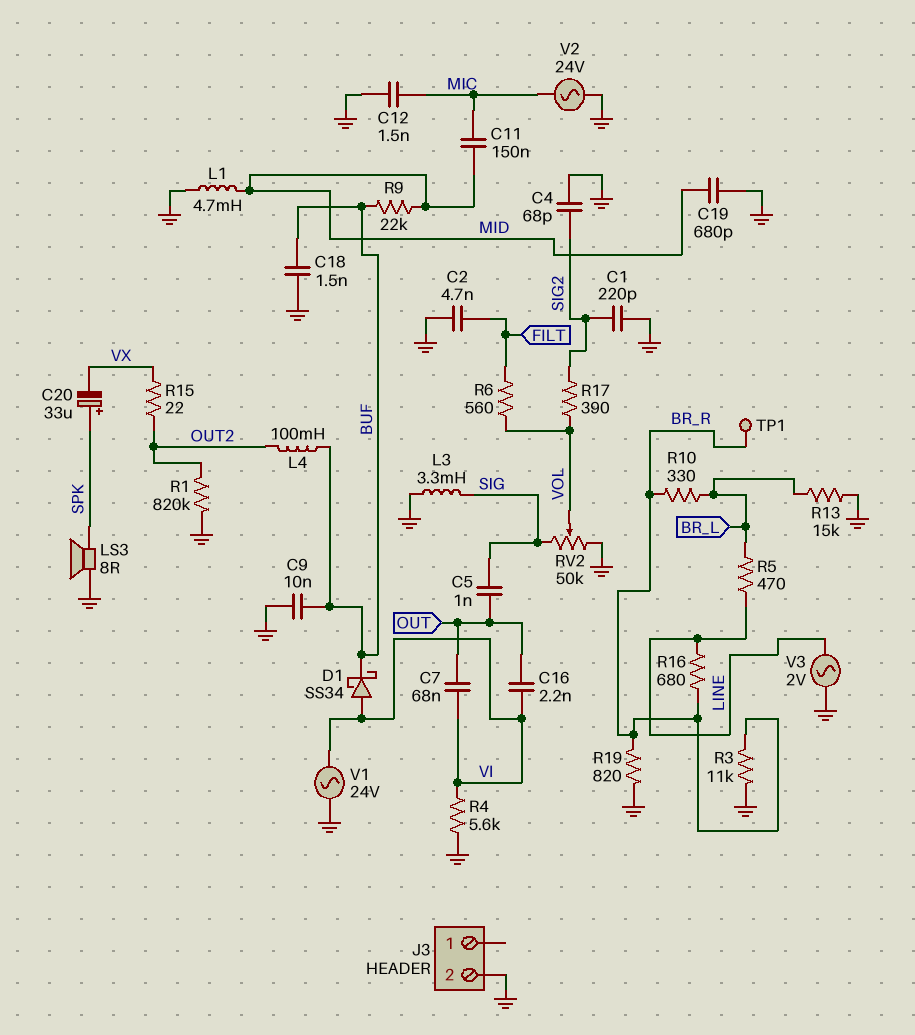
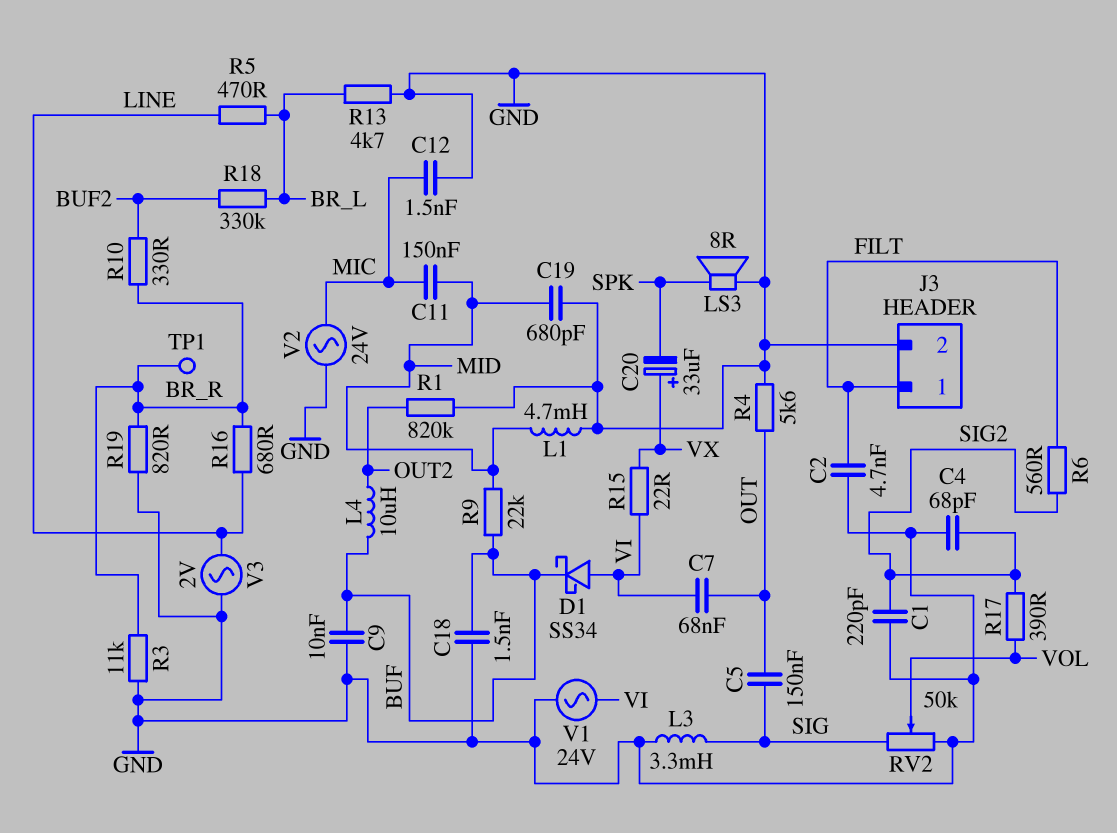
C5: 1nF (OUT, SIG) -> 150nF (OUT, SIG)
C16: 2.2nF (OUT, VI) -> none
C20: 33uF (plus SPK, minus VX) -> 33uF (plus VX, minus SPK)
J3 pin 1: none -> FILT
L4: 100mH (BUF, OUT2) -> 10uH (BUF, OUT2)
R4: 5.6k (GND, VI) -> 5.6k (GND, OUT)
R6: 560 (FILT, VOL) -> 560 (FILT, SIG2)
R10: 330 (BR_L, BR_R) -> 330 (BR_R, BUF2)
R13: 15k (BR_L, GND) -> 4.7k (BR_L, GND)
R15: 22 (OUT2, VX) -> 22 (VI, VX)
R18: none -> 330k (BR_L, BUF2)

